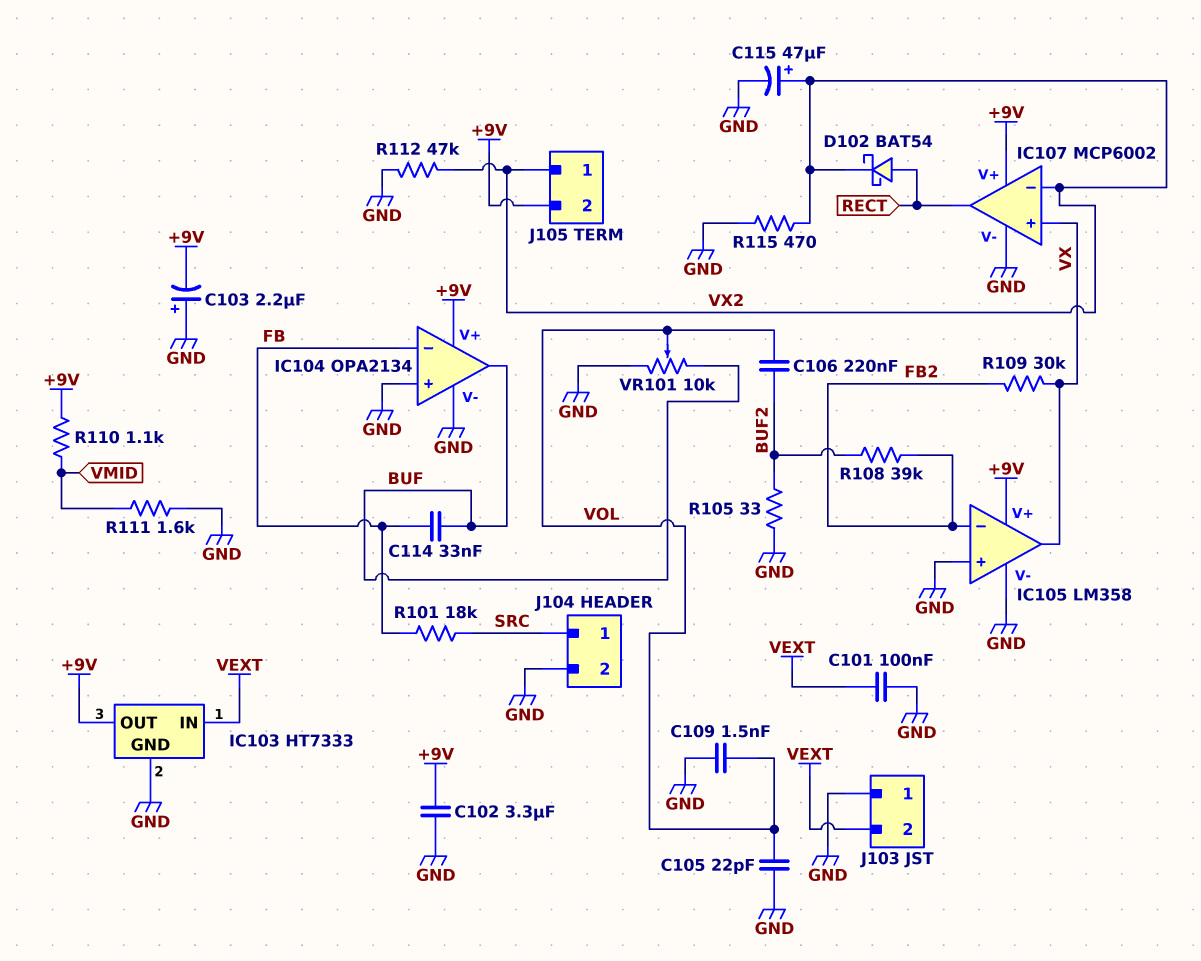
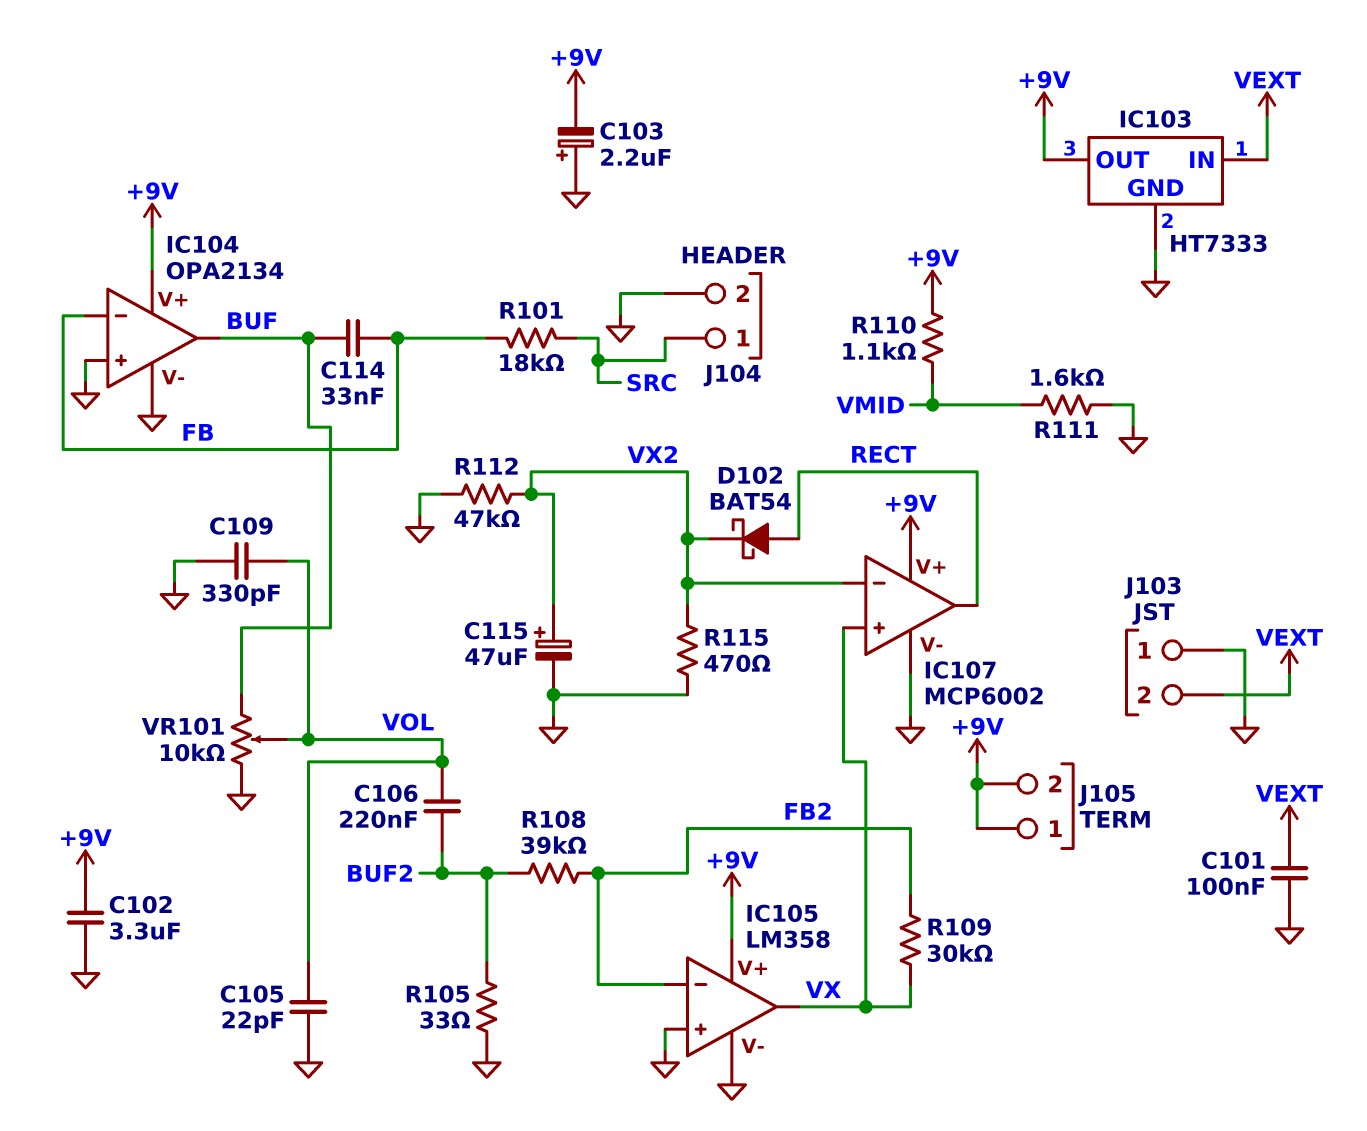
C109: 1.5nF (GND, VOL) -> 330pF (GND, VOL)
J105 pin 1: VX2 -> +9V

